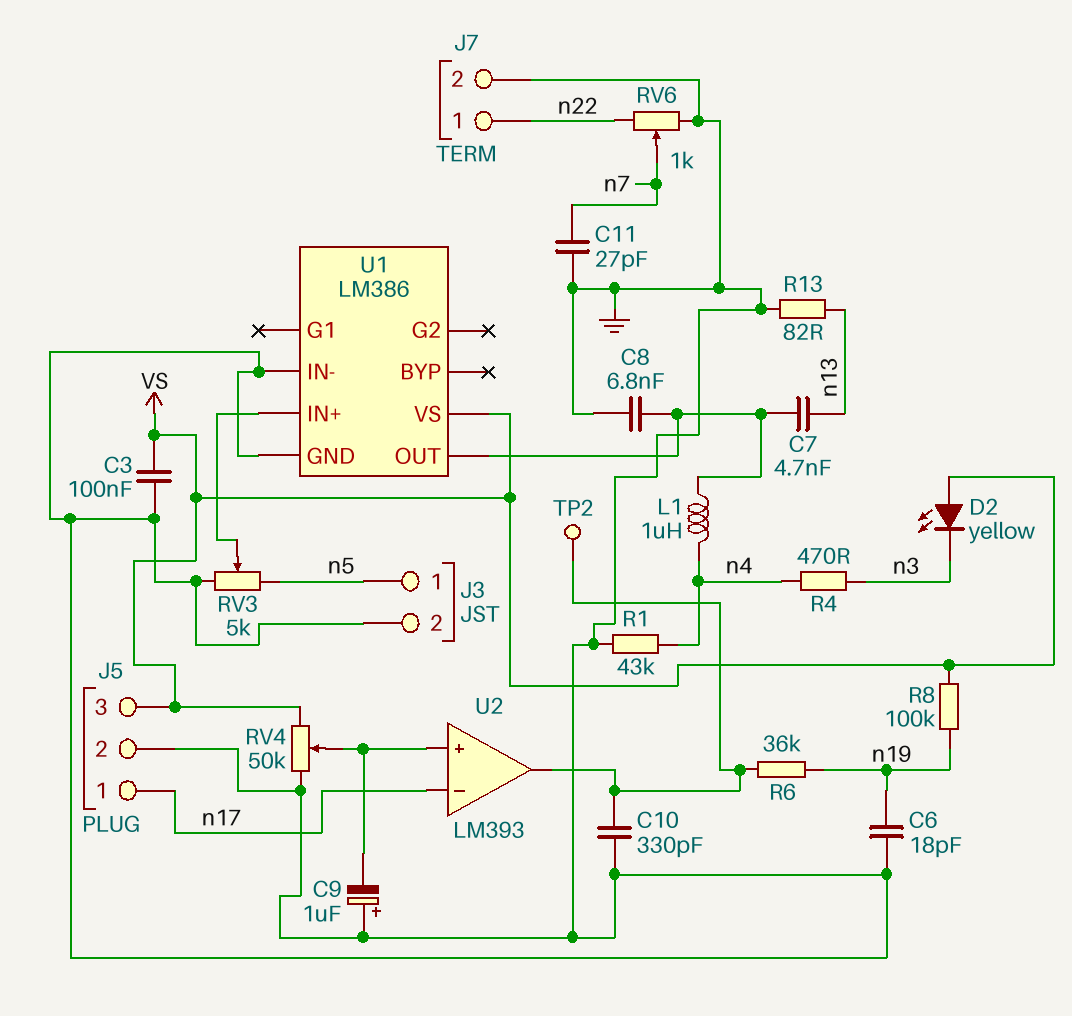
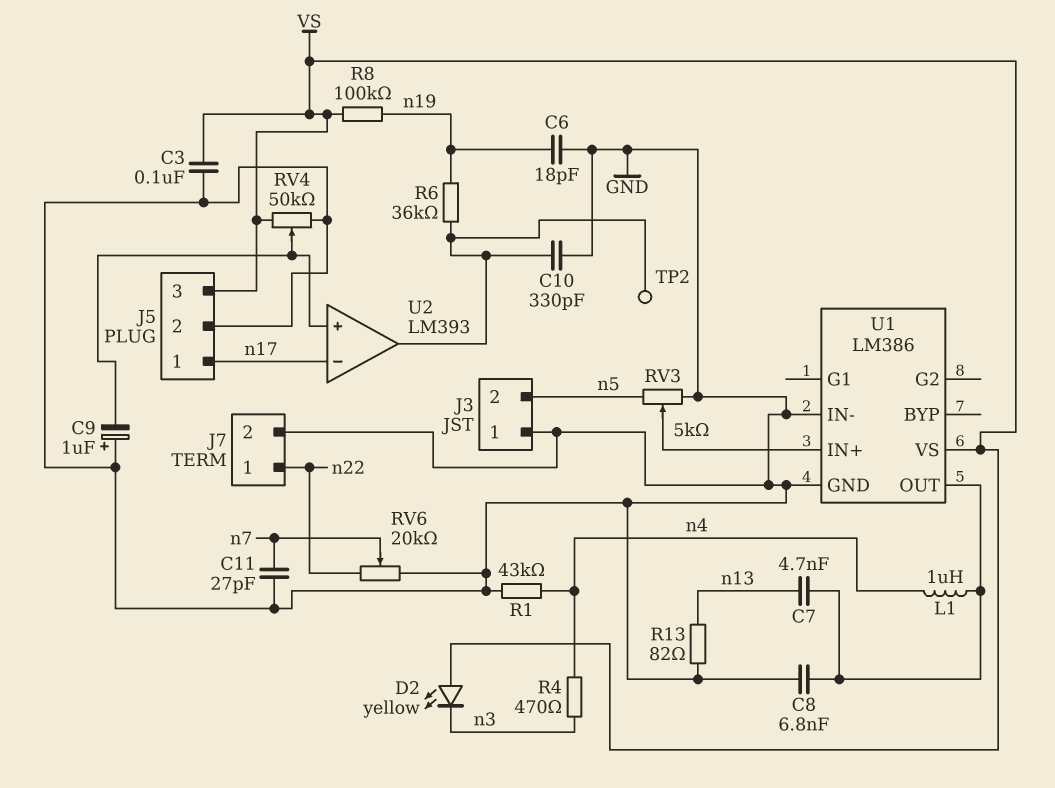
J3 pin 1: n5 -> GND
J3 pin 2: GND -> n5
RV6: 1k (GND, n22, wiper n7) -> 20k (GND, n22, wiper n7)

